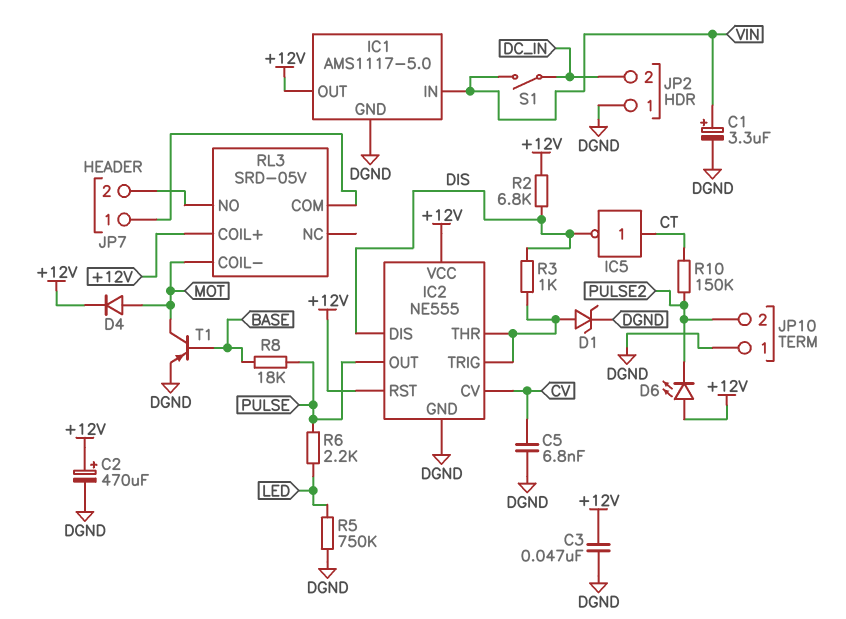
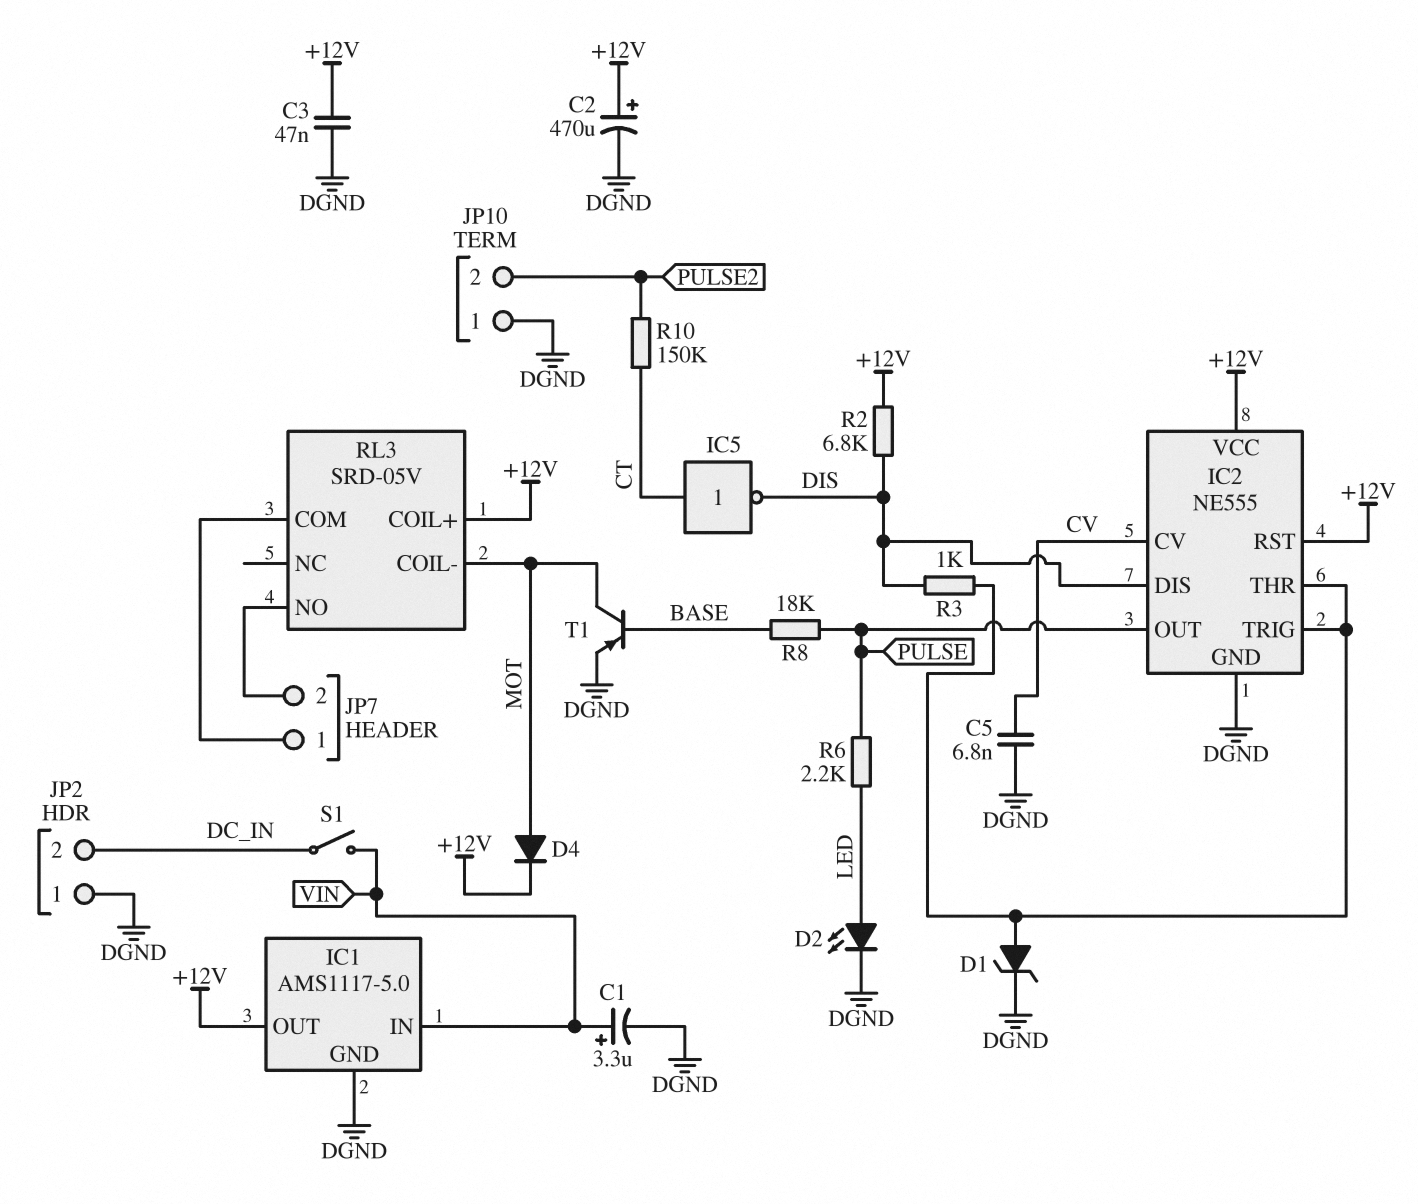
D2: none -> LED (A LED, K DGND)
D6: LED (A +12V, K PULSE2) -> none
R5: 750k (DGND, LED) -> none

